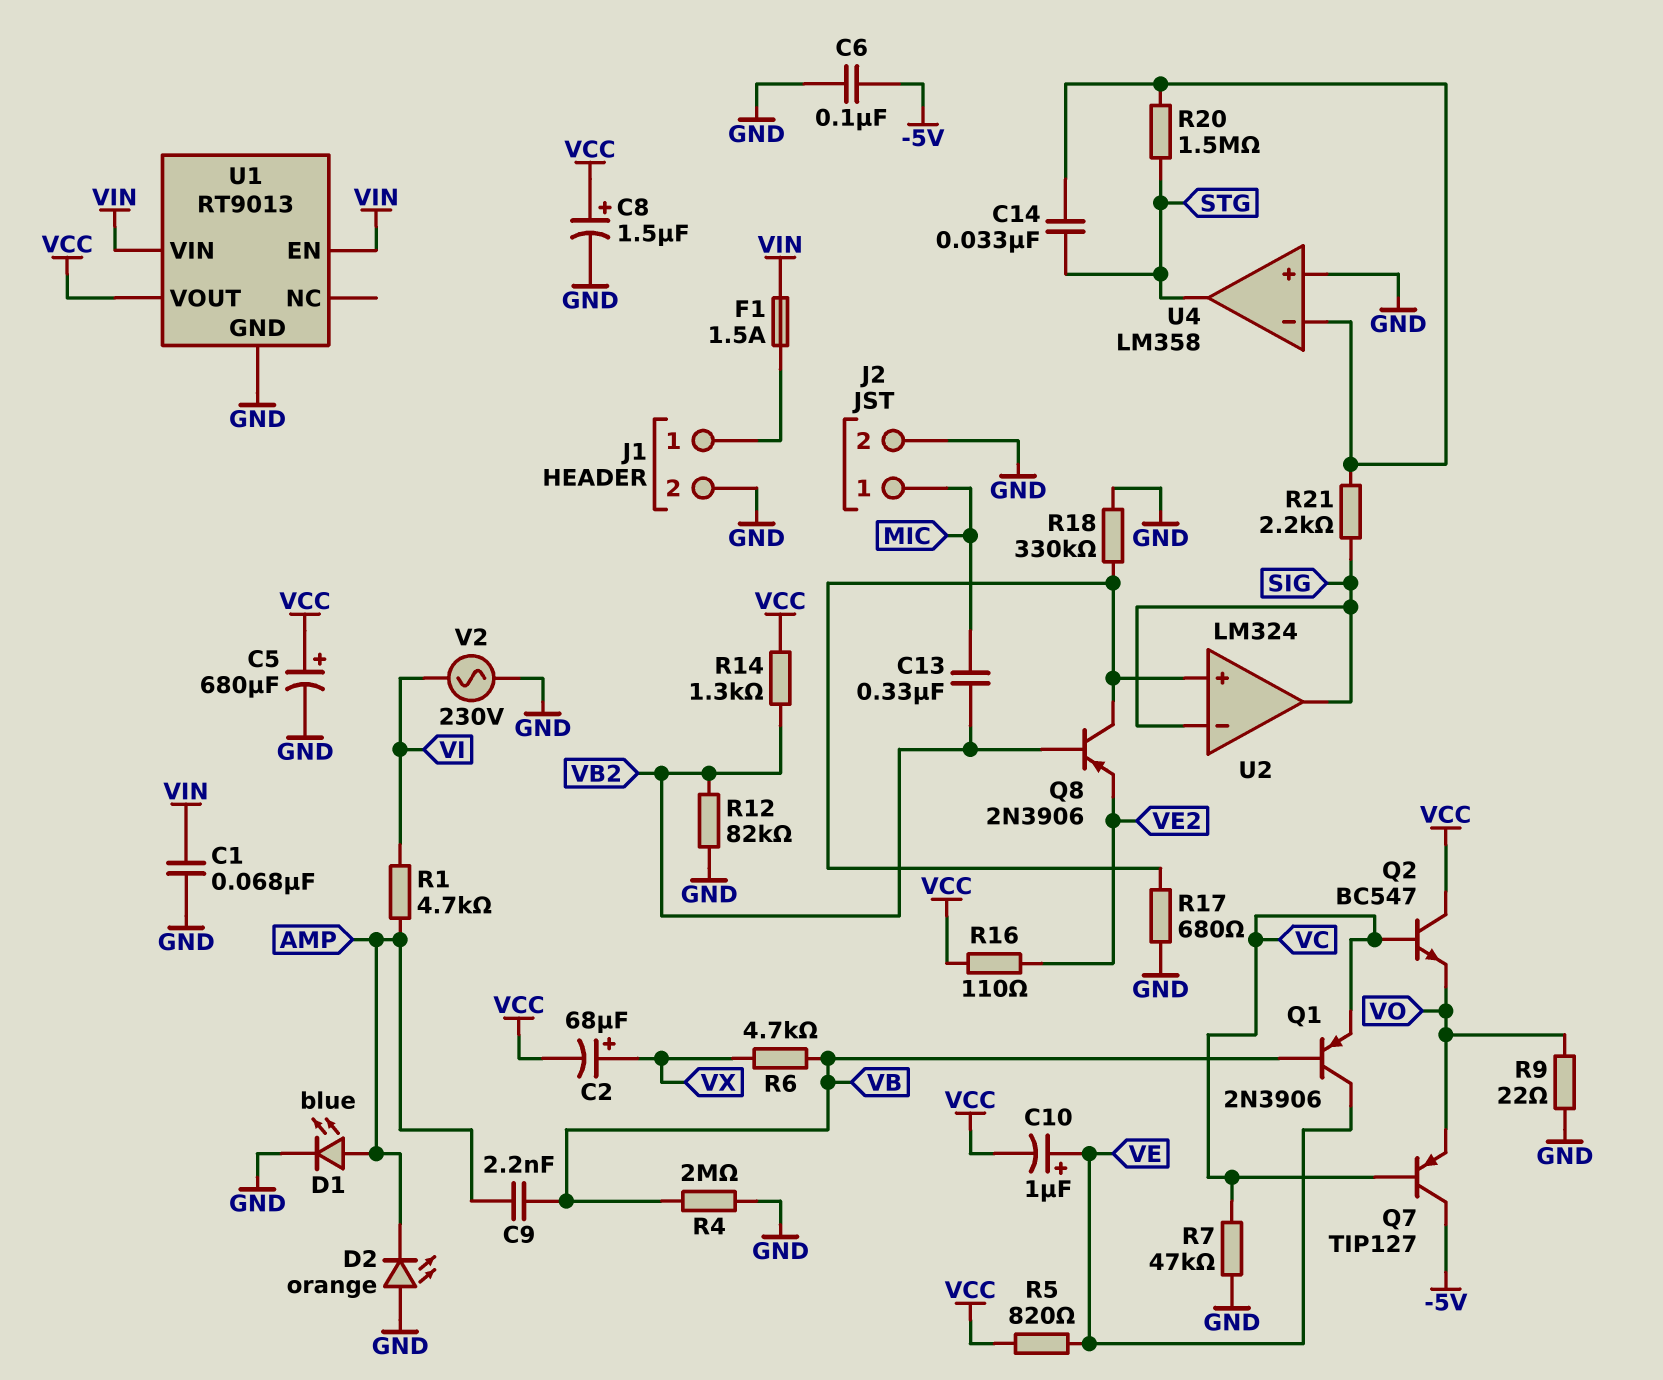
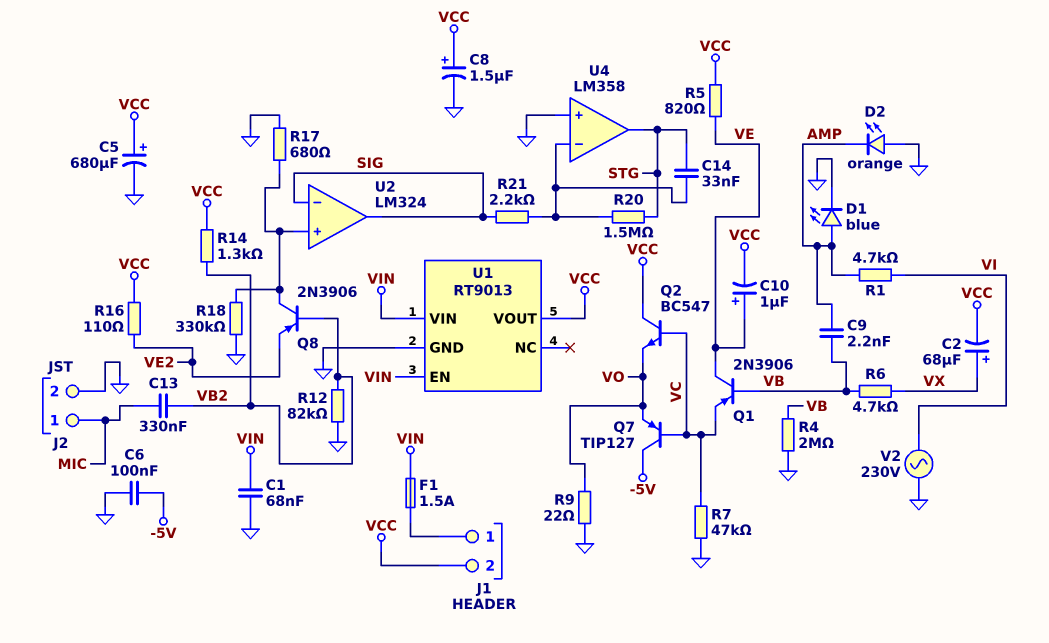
J1 pin 2: GND -> VCC

